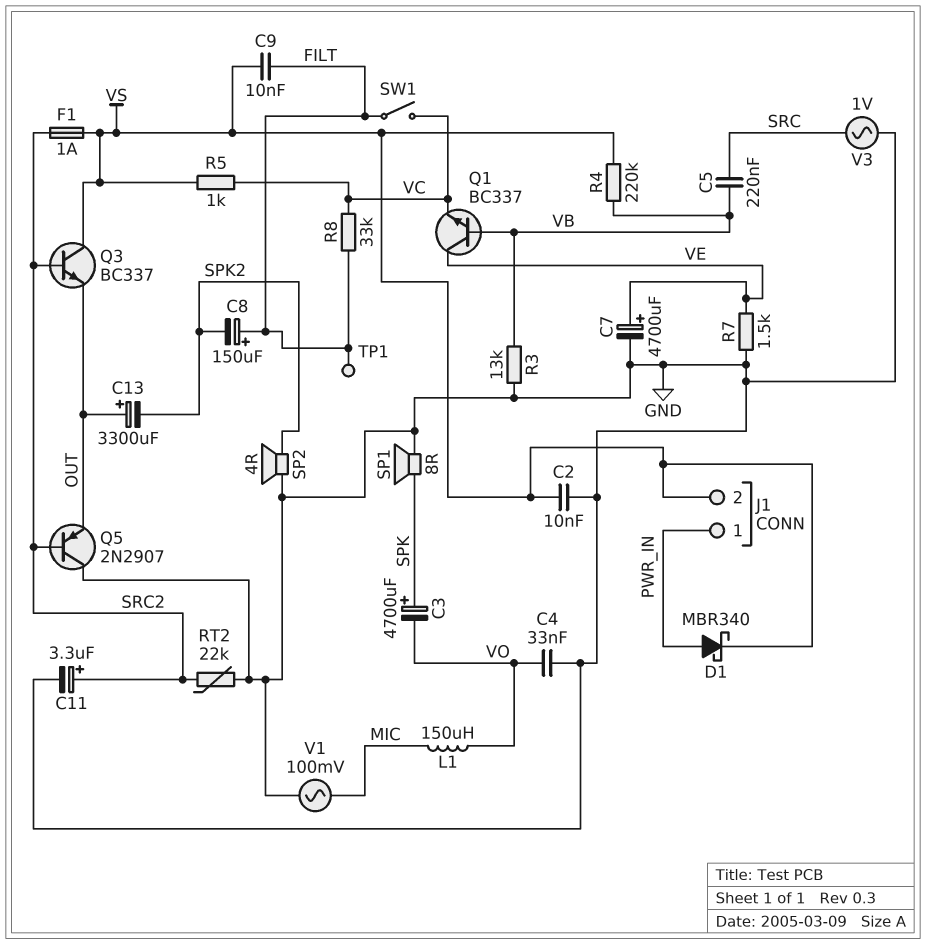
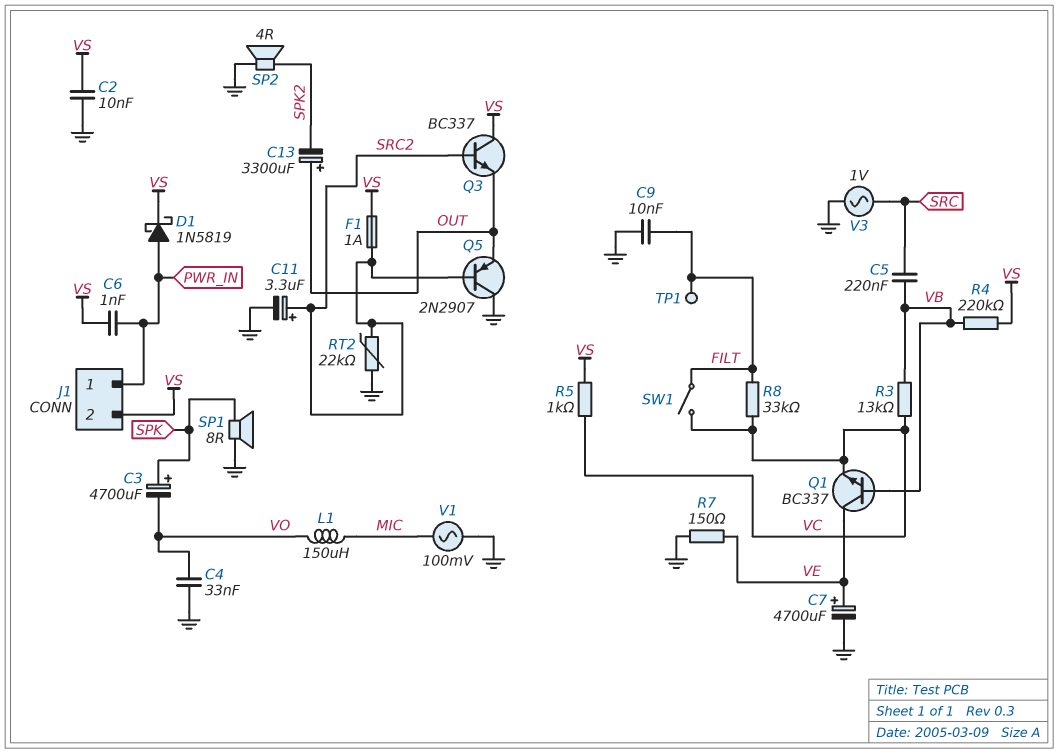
C6: none -> 1nF (PWR_IN, VS)
C8: 150uF (plus FILT, minus SPK2) -> none
C9: 10nF (FILT, VS) -> 10nF (FILT, GND)
D1: schottky MBR340 (A PWR_IN, K VS) -> schottky 1N5819 (A PWR_IN, K VS)
R3: 13k (GND, VB) -> 13k (VB, VC)
R7: 1.5k (GND, VE) -> 150 (GND, VE)

